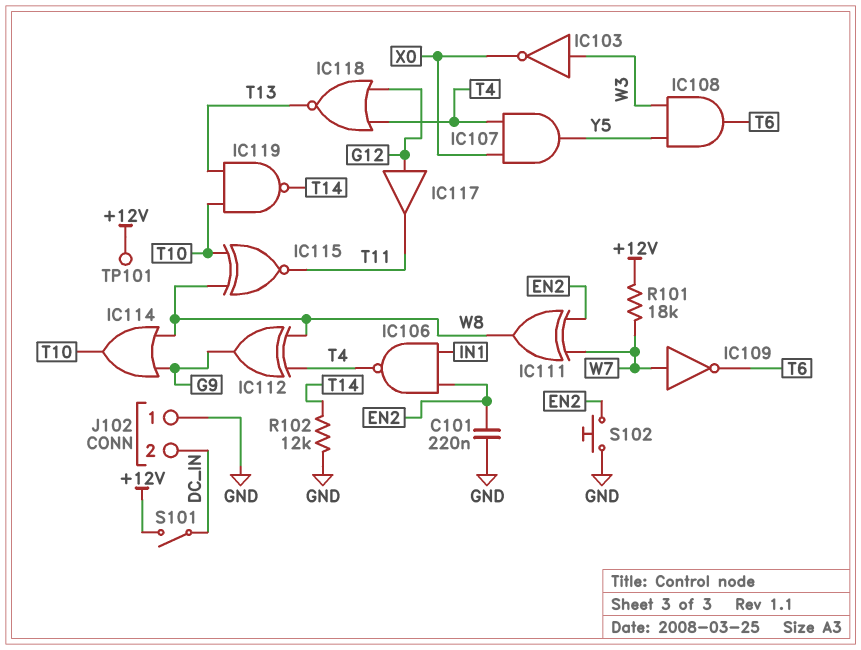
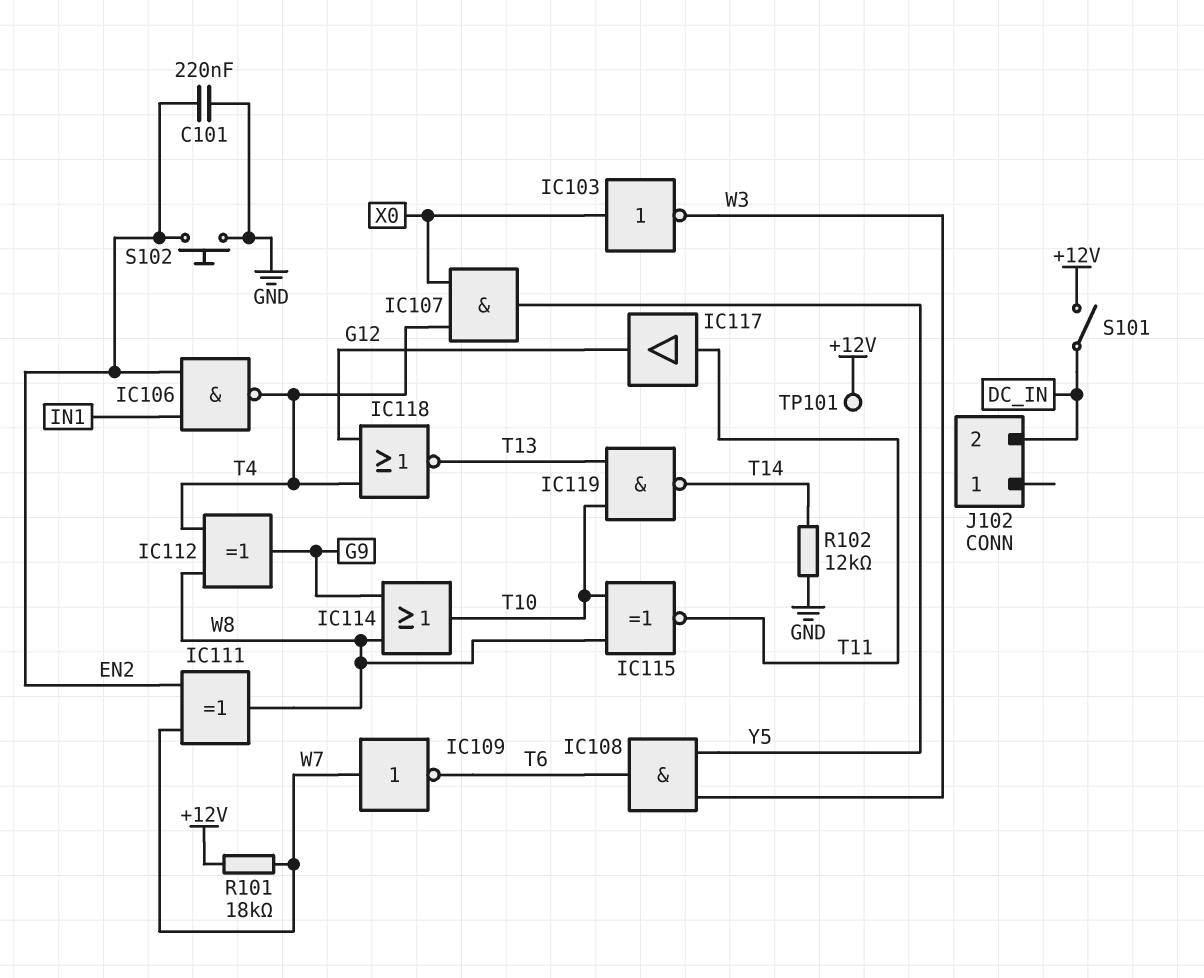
IC103: NOT (in W3, out X0) -> NOT (in X0, out W3)
IC117: buffer (in G12, out T11) -> buffer (in T11, out G12)
J102 pin 1: GND -> none

